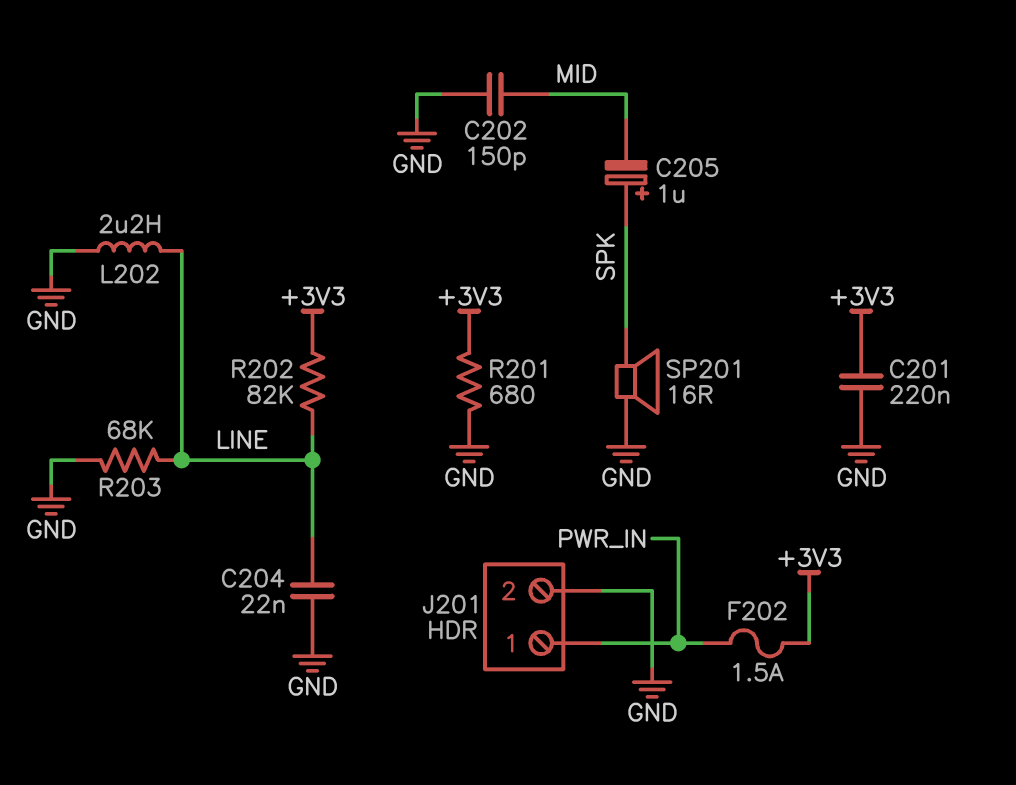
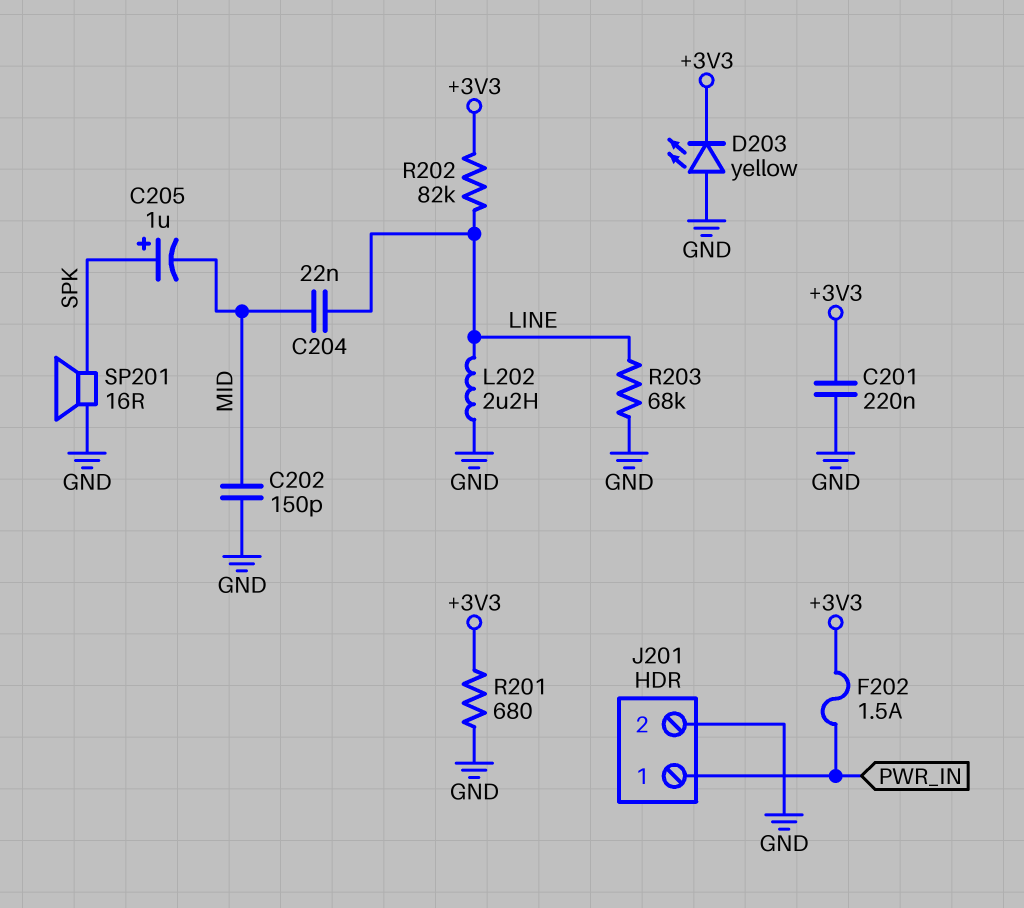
C204: 22nF (GND, LINE) -> 22nF (LINE, MID)
D203: none -> LED yellow (A GND, K +3V3)

